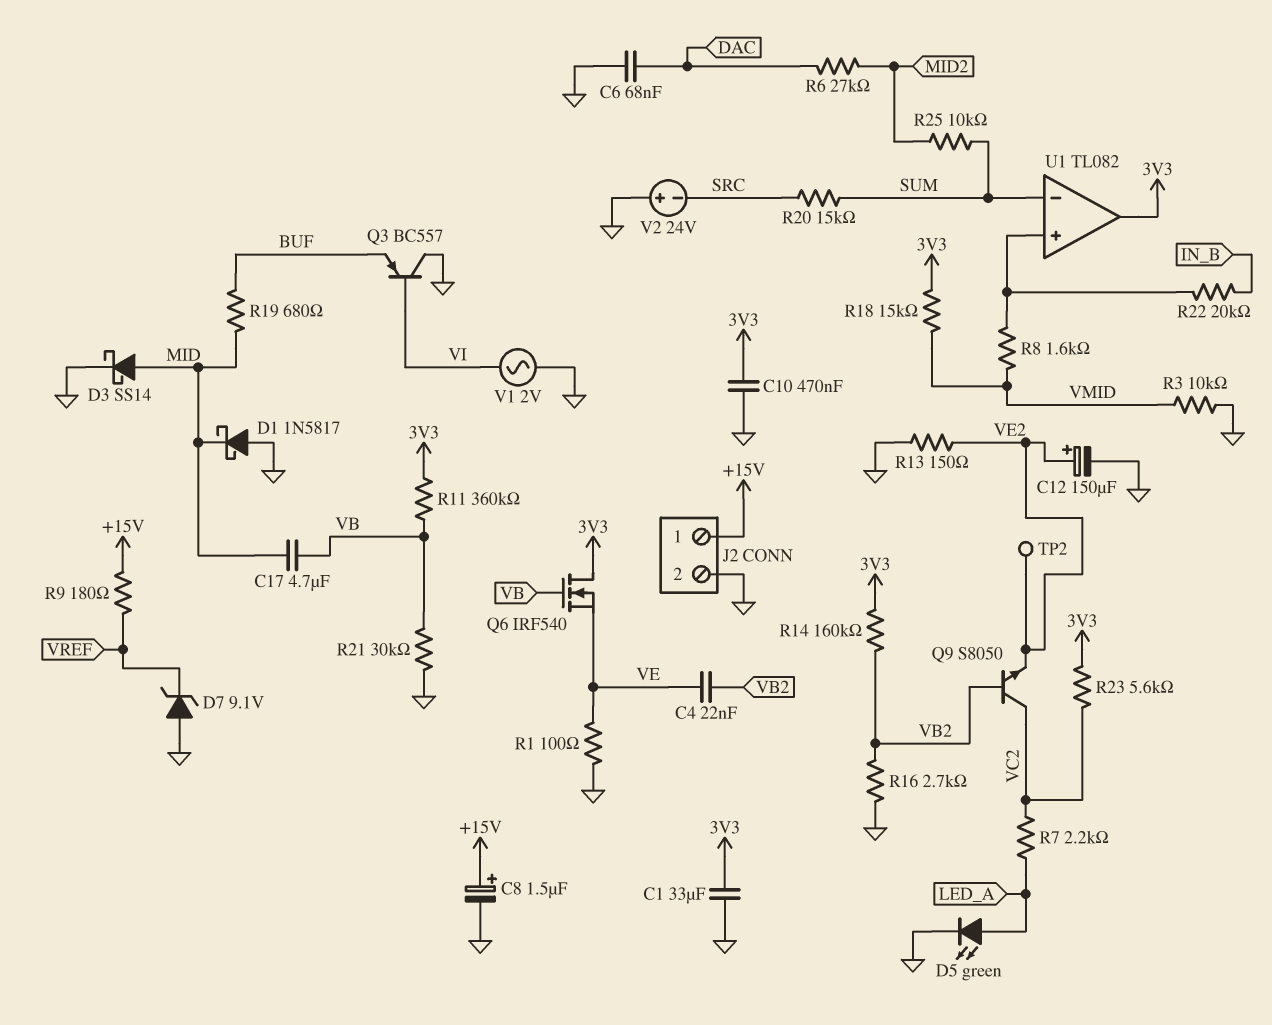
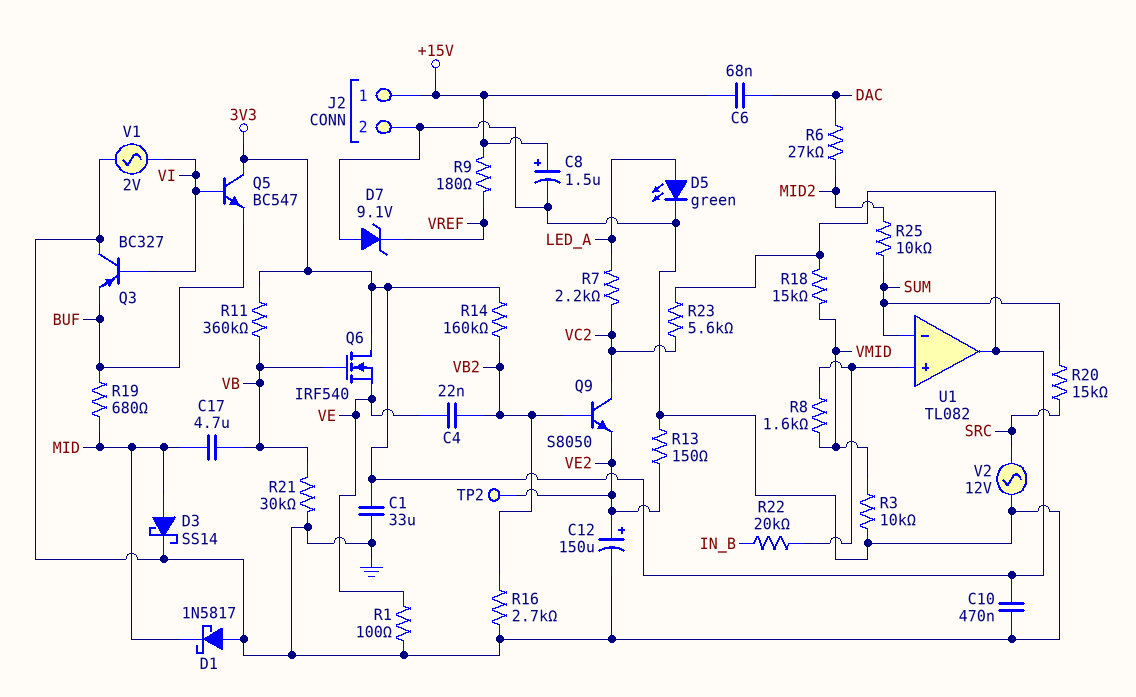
C6: 68nF (DAC, GND) -> 68nF (+15V, DAC)
Q3: PNP BC557 (B VI, C GND, E BUF) -> PNP BC327 (B VI, C GND, E BUF)
Q5: none -> NPN BC547 (B VI, C 3V3, E BUF)
V2: 24V (plus GND, minus SRC) -> AC 12V (GND, SRC)

